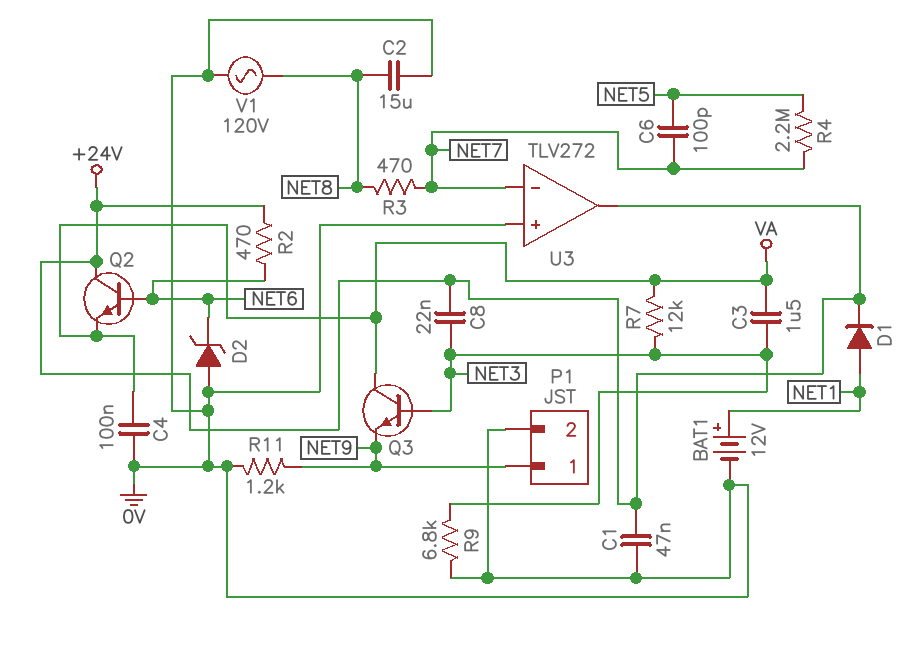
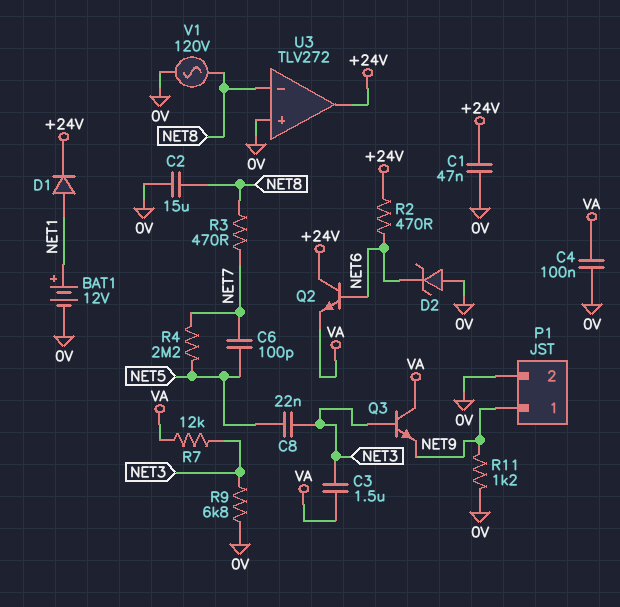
C8: 22nF (+24V, NET3) -> 22nF (NET3, NET5)
U3 pin in-: NET7 -> NET8

